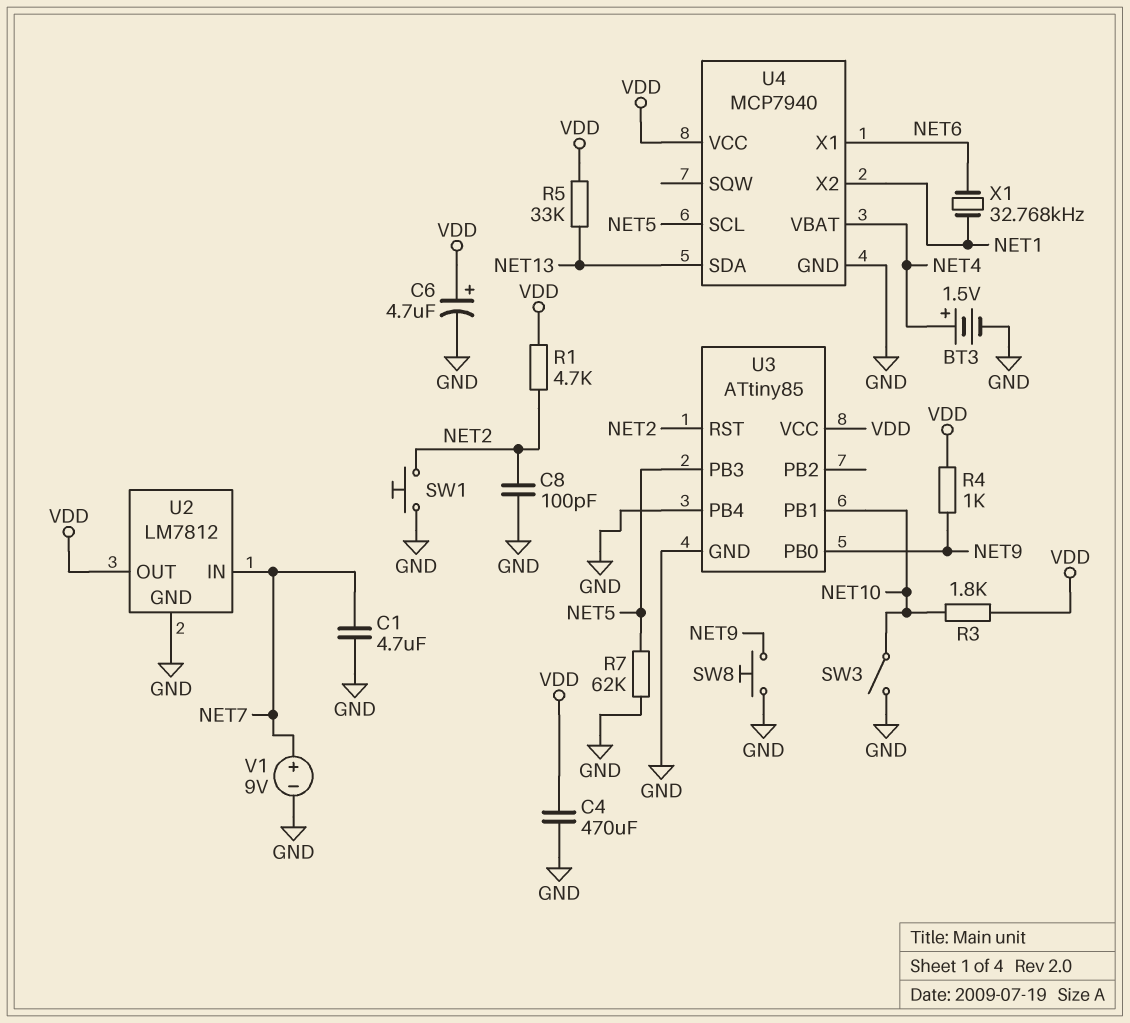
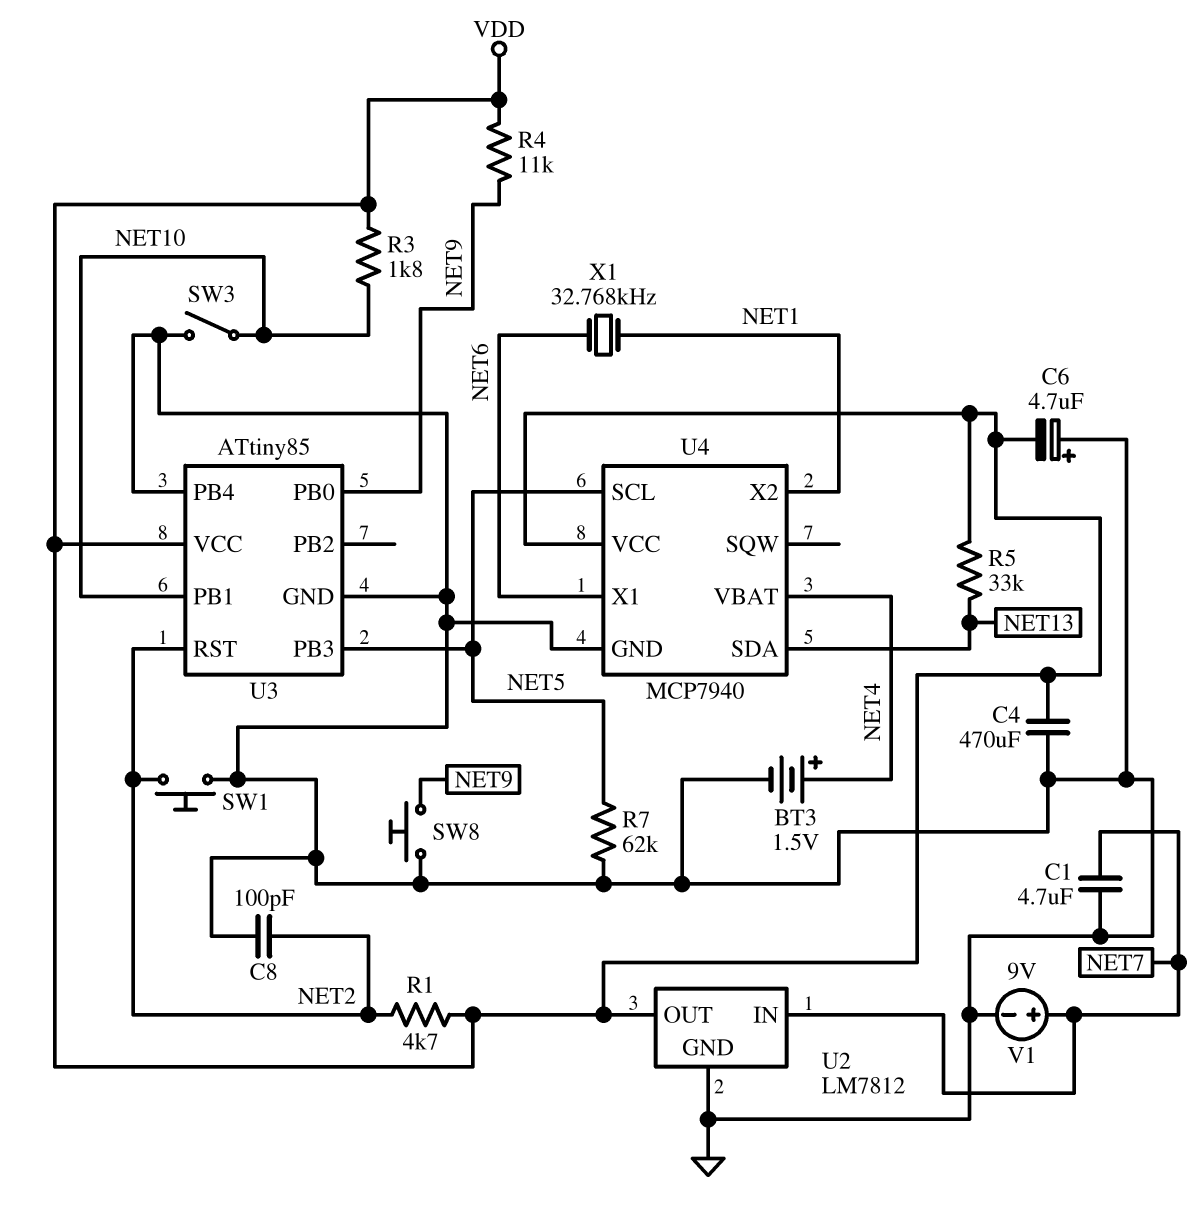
C6: 4.7uF (plus VDD, minus GND) -> 4.7uF (plus GND, minus VDD)
R4: 1k (NET9, VDD) -> 11k (NET9, VDD)

